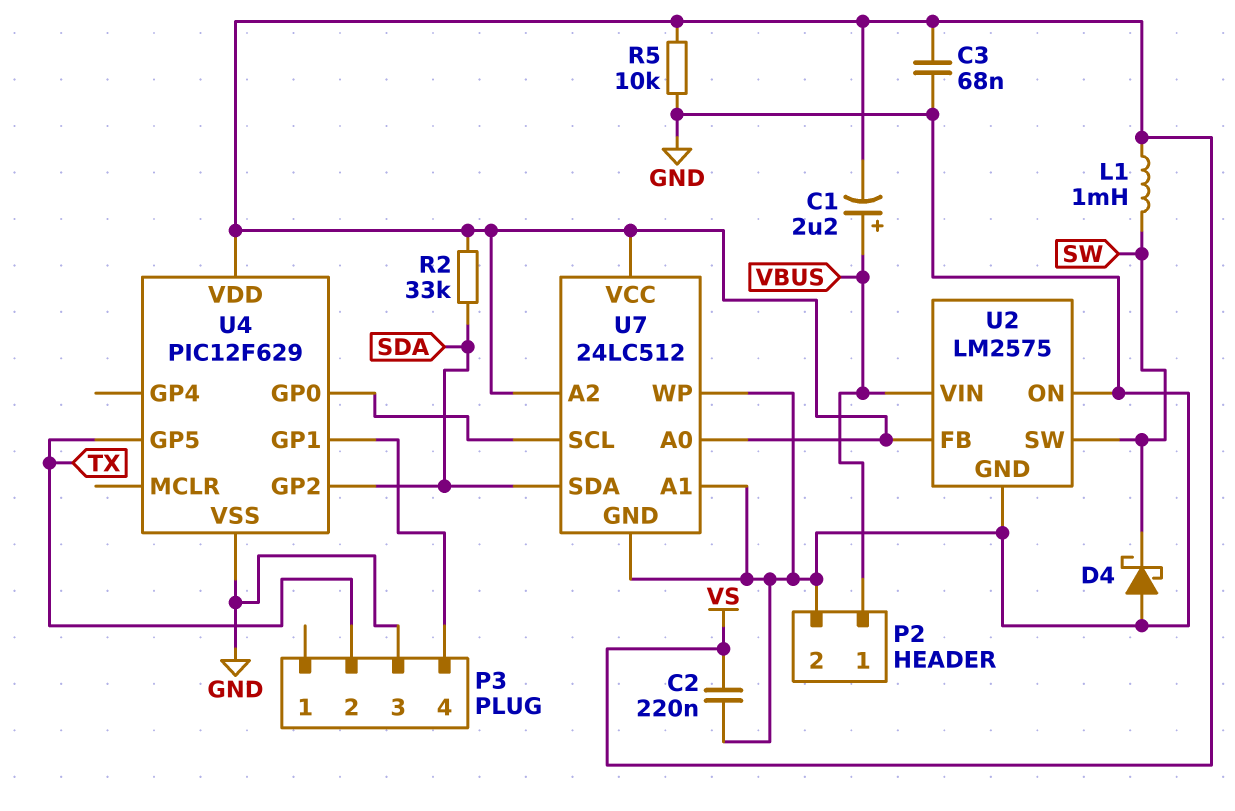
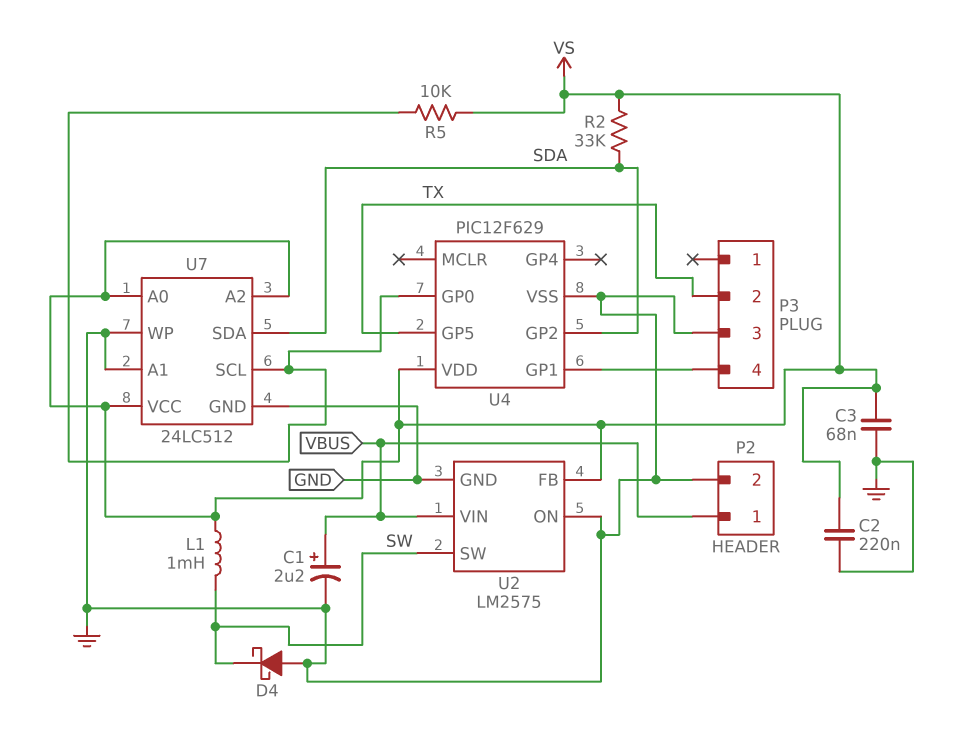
C1: 2.2uF (plus VBUS, minus VS) -> 2.2uF (plus VBUS, minus GND)
R5: 10k (GND, VS) -> 10k (U4/GP0, VS)

